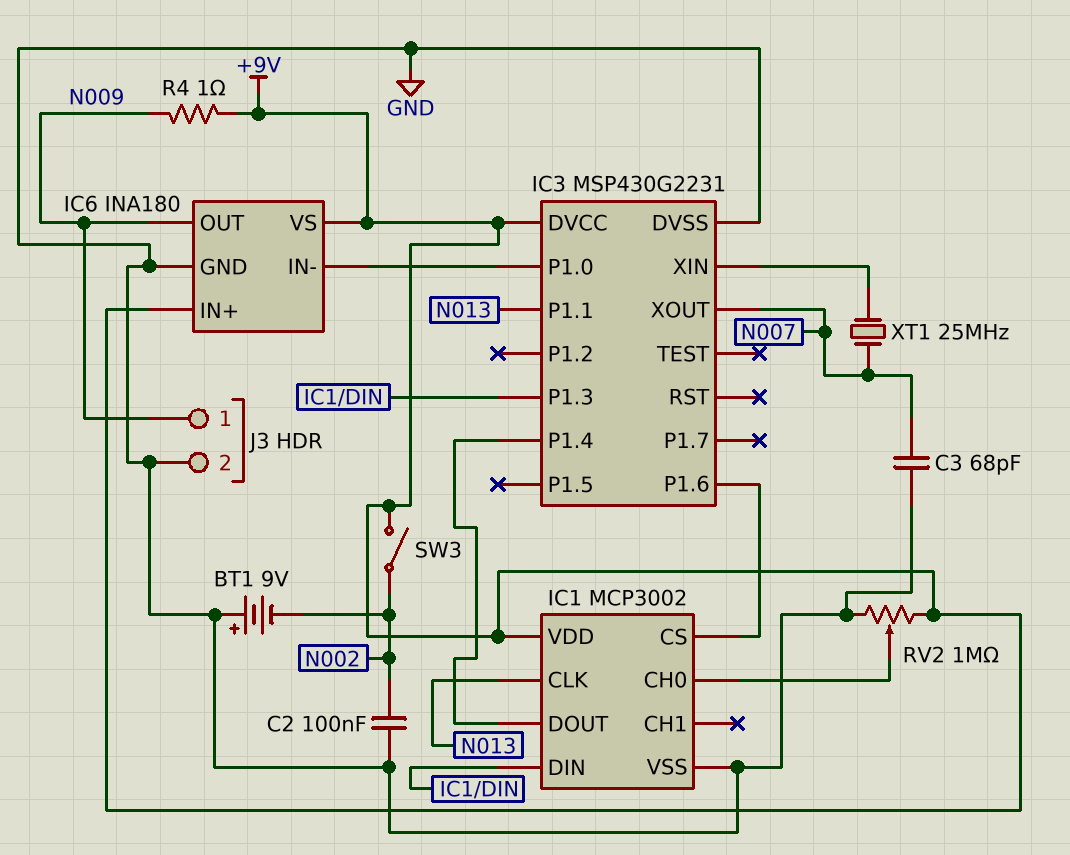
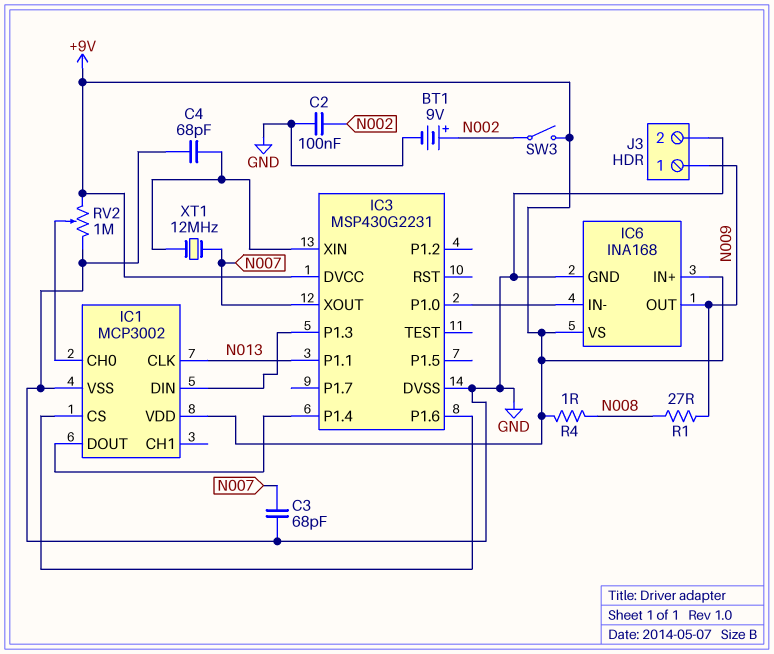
BT1: 9V (plus GND, minus N002) -> 9V (plus N002, minus GND)
C4: none -> 68pF (GND, IC3/XIN)
IC6: INA180 -> INA168
R1: none -> 27 (N008, N009)
R4: 1 (+9V, N009) -> 1 (+9V, N008)
XT1: 25MHz (IC3/XIN, N007) -> 12MHz (IC3/XIN, N007)

